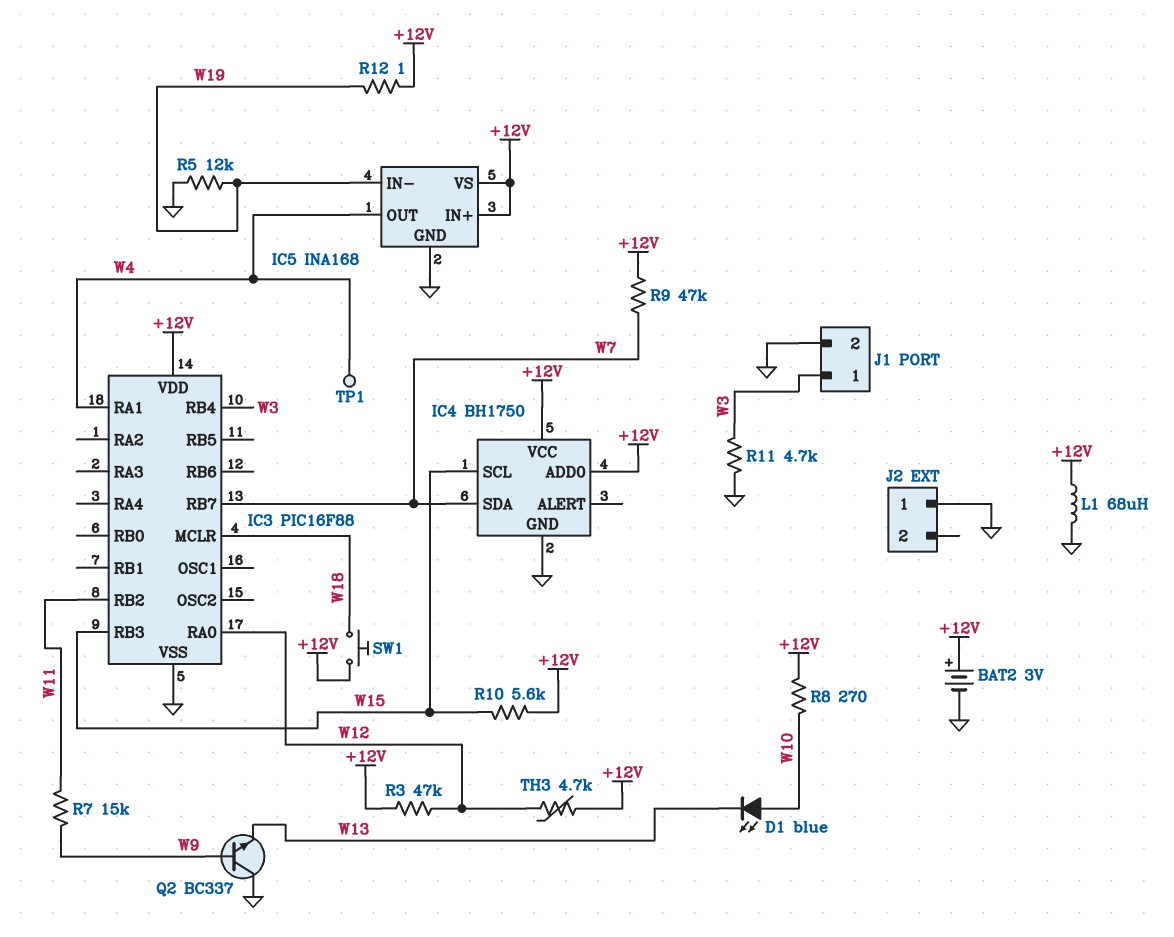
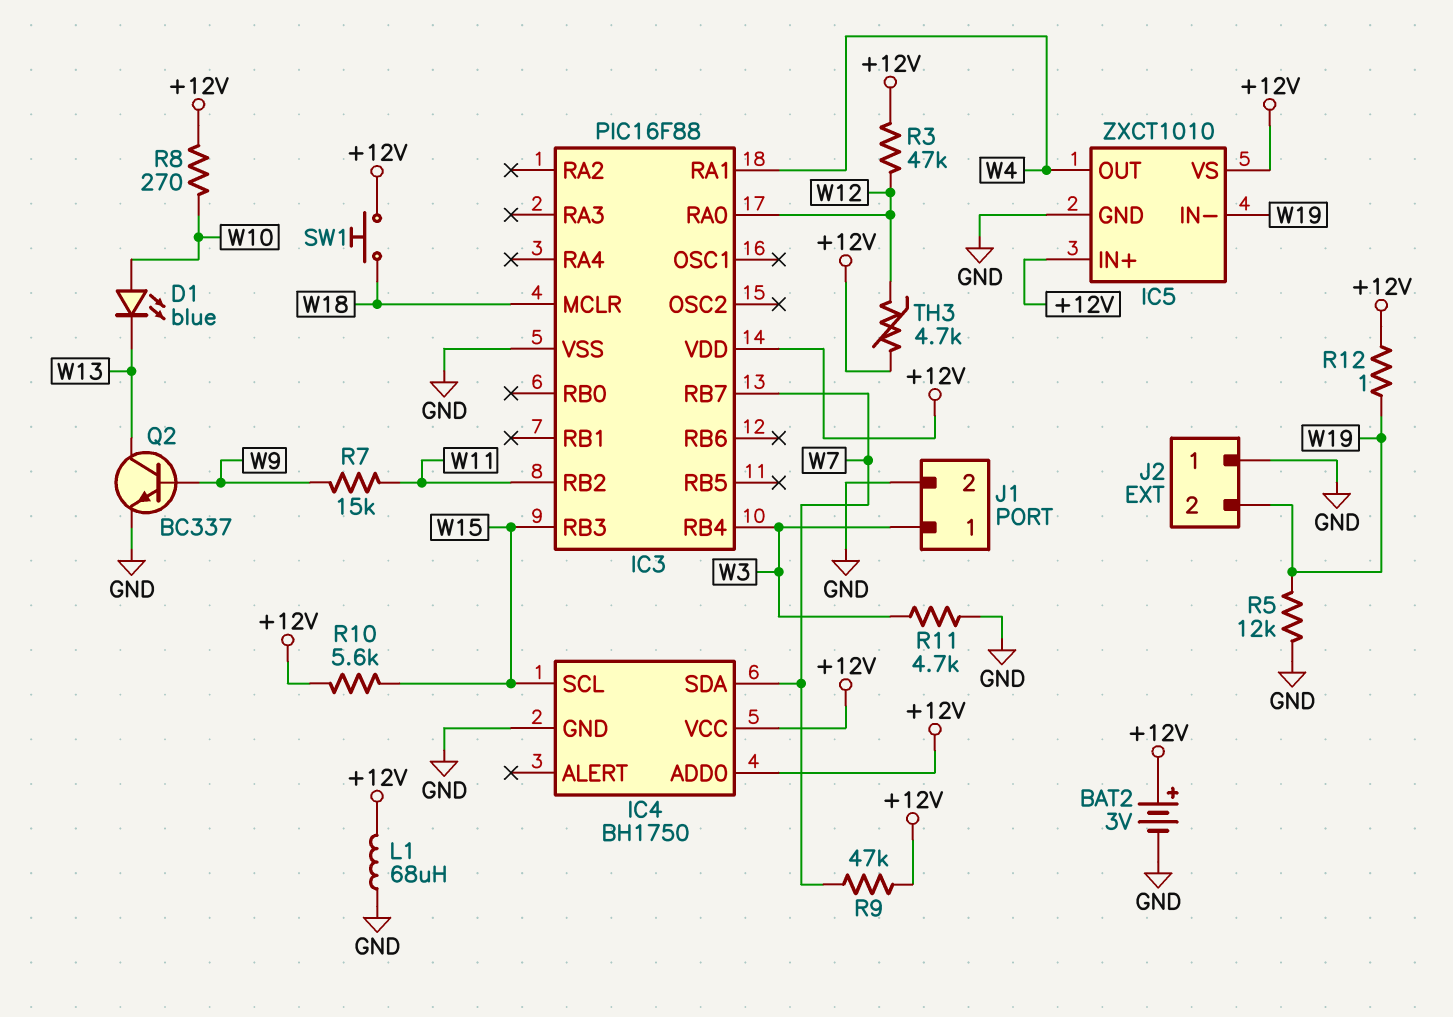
IC5: INA168 -> ZXCT1010
J2 pin 2: none -> W19
Q2: NPN BC337 (B W9, C GND, E W13) -> NPN BC337 (B W9, C W13, E GND)
TP1: test point (W4) -> none

